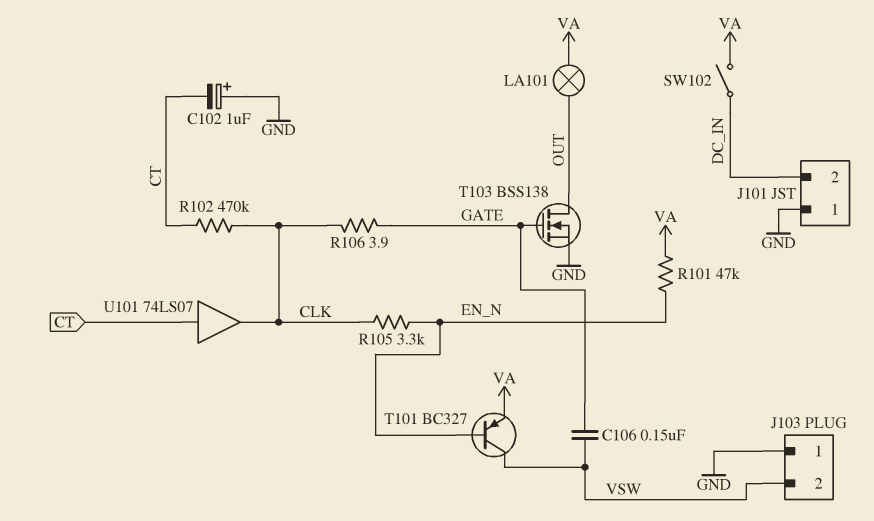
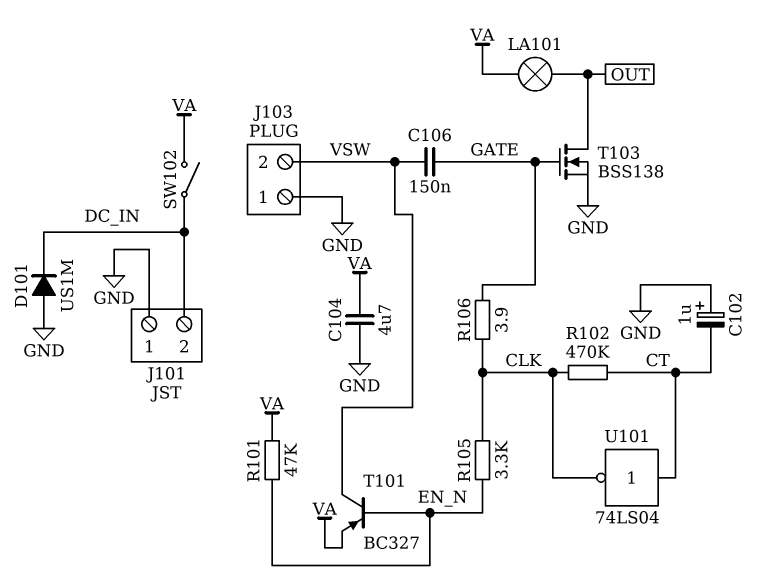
C104: none -> 4.7uF (GND, VA)
D101: none -> diode US1M (A GND, K DC_IN)
U101: buffer 74LS07 (in CT, out CLK) -> NOT 74LS04 (in CT, out CLK)

